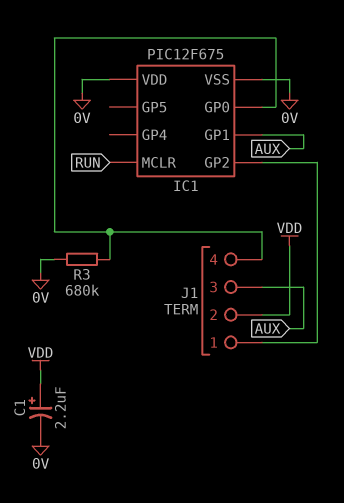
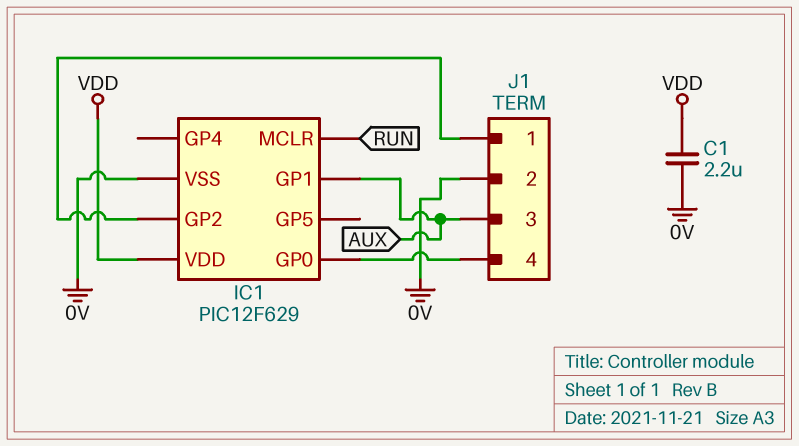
C1: 2.2uF (plus VDD, minus 0V) -> 2.2uF (0V, VDD)
IC1: PIC12F675 -> PIC12F629
IC1 pin VDD: 0V -> VDD
J1 pin 2: VDD -> 0V
R3: 680k (0V, IC1/GP0) -> none

